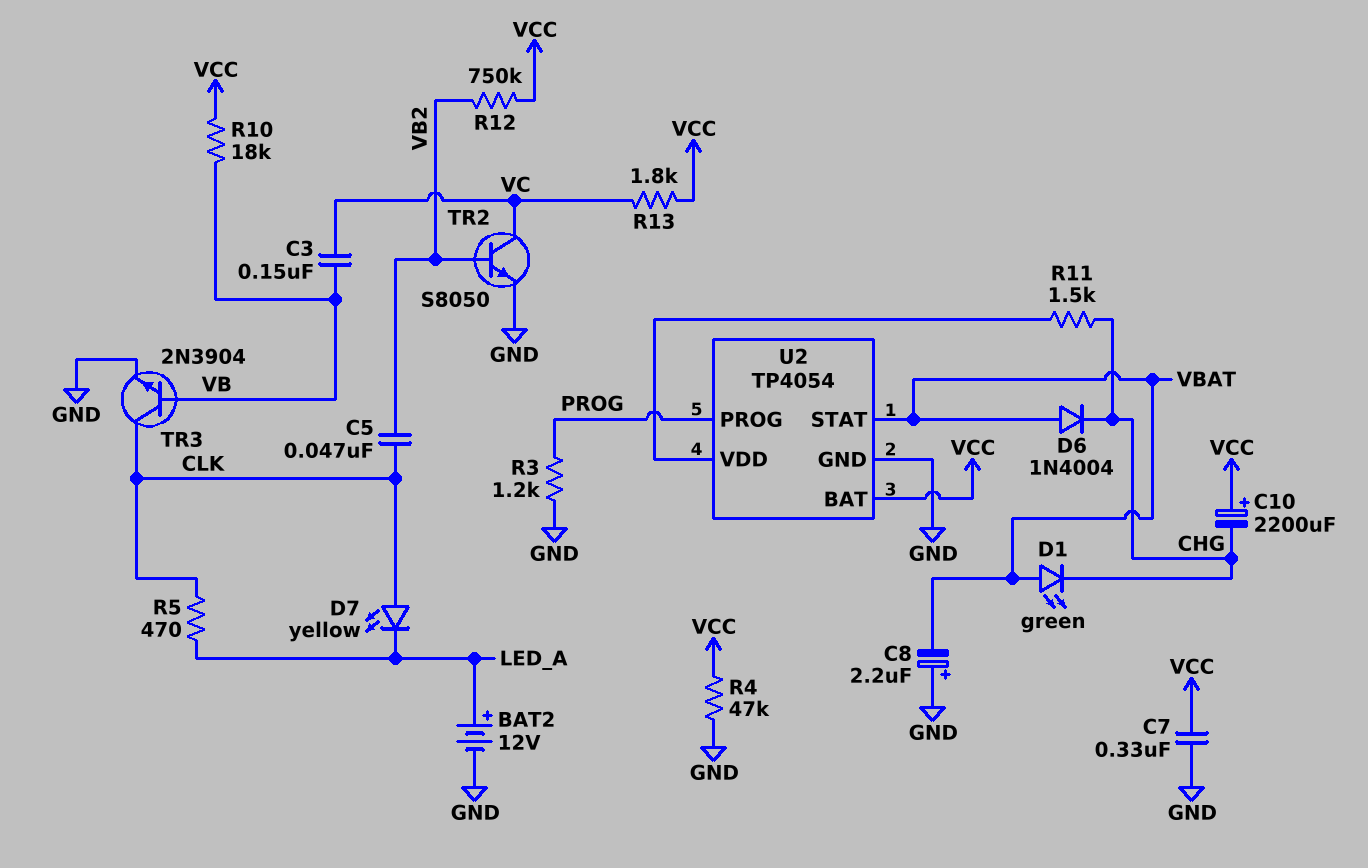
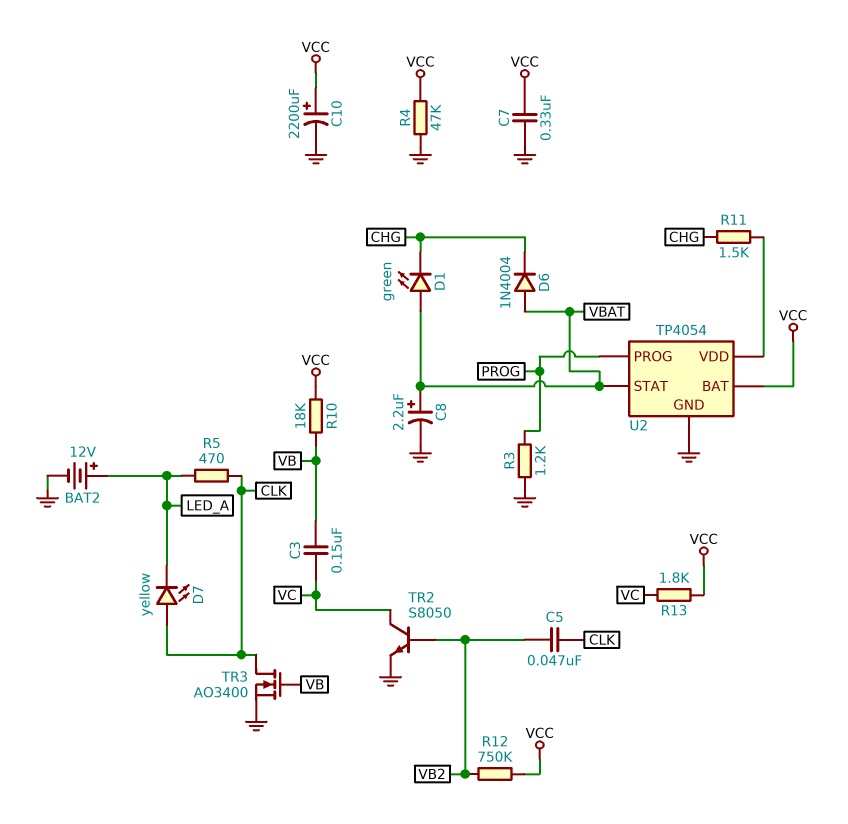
C8: 2.2uF (plus GND, minus VBAT) -> 2.2uF (plus VBAT, minus GND)
C10: 2200uF (plus VCC, minus CHG) -> 2200uF (plus VCC, minus GND)
TR3: NPN 2N3904 (B VB, C CLK, E GND) -> NMOS AO3400 (G VB, D CLK, S GND)

